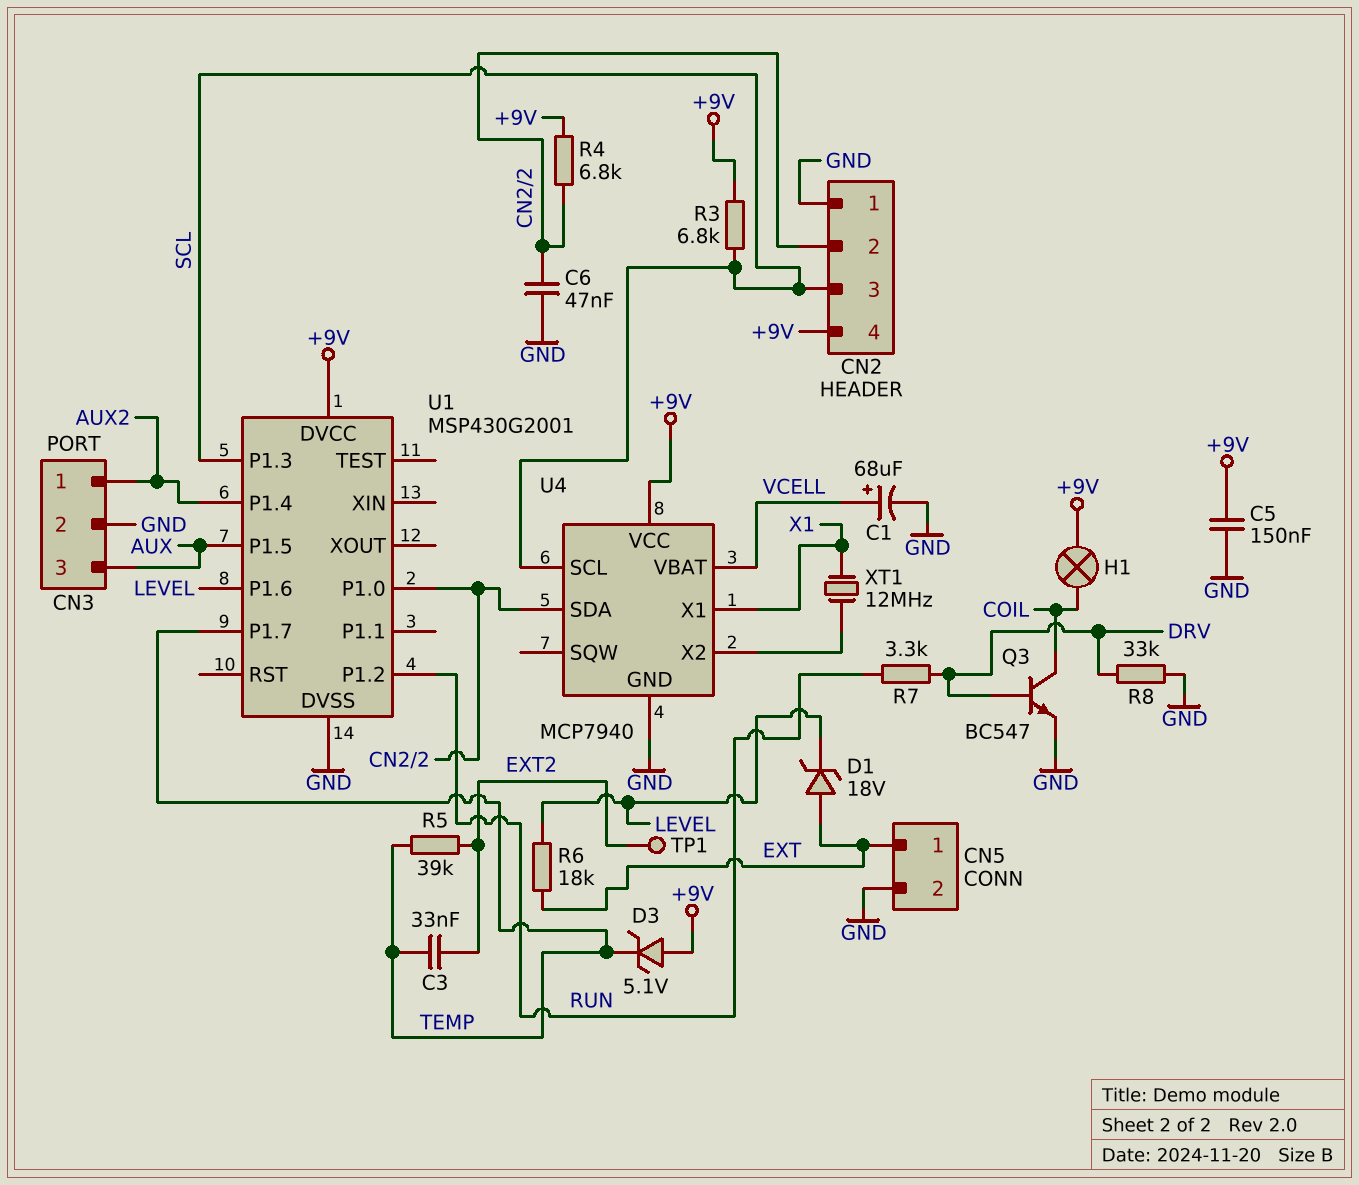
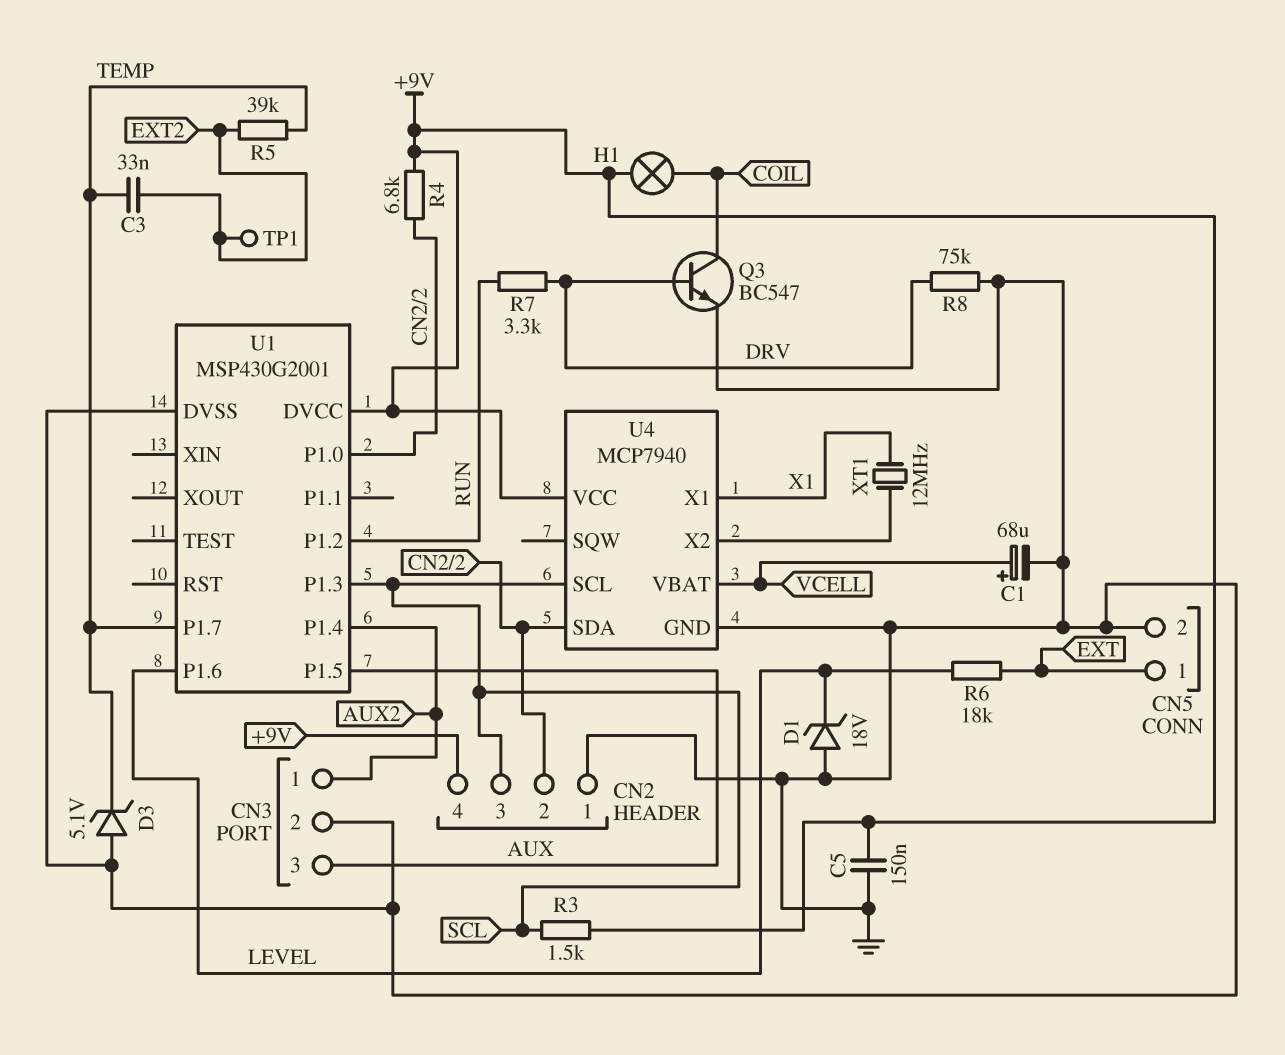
C6: 47nF (CN2/2, GND) -> none
D1: zener 18V (A EXT, K LEVEL) -> zener 18V (A GND, K LEVEL)
D3: zener 5.1V (A +9V, K TEMP) -> zener 5.1V (A GND, K TEMP)
R3: 6.8k (+9V, SCL) -> 1.5k (+9V, SCL)
R8: 33k (DRV, GND) -> 75k (DRV, GND)

